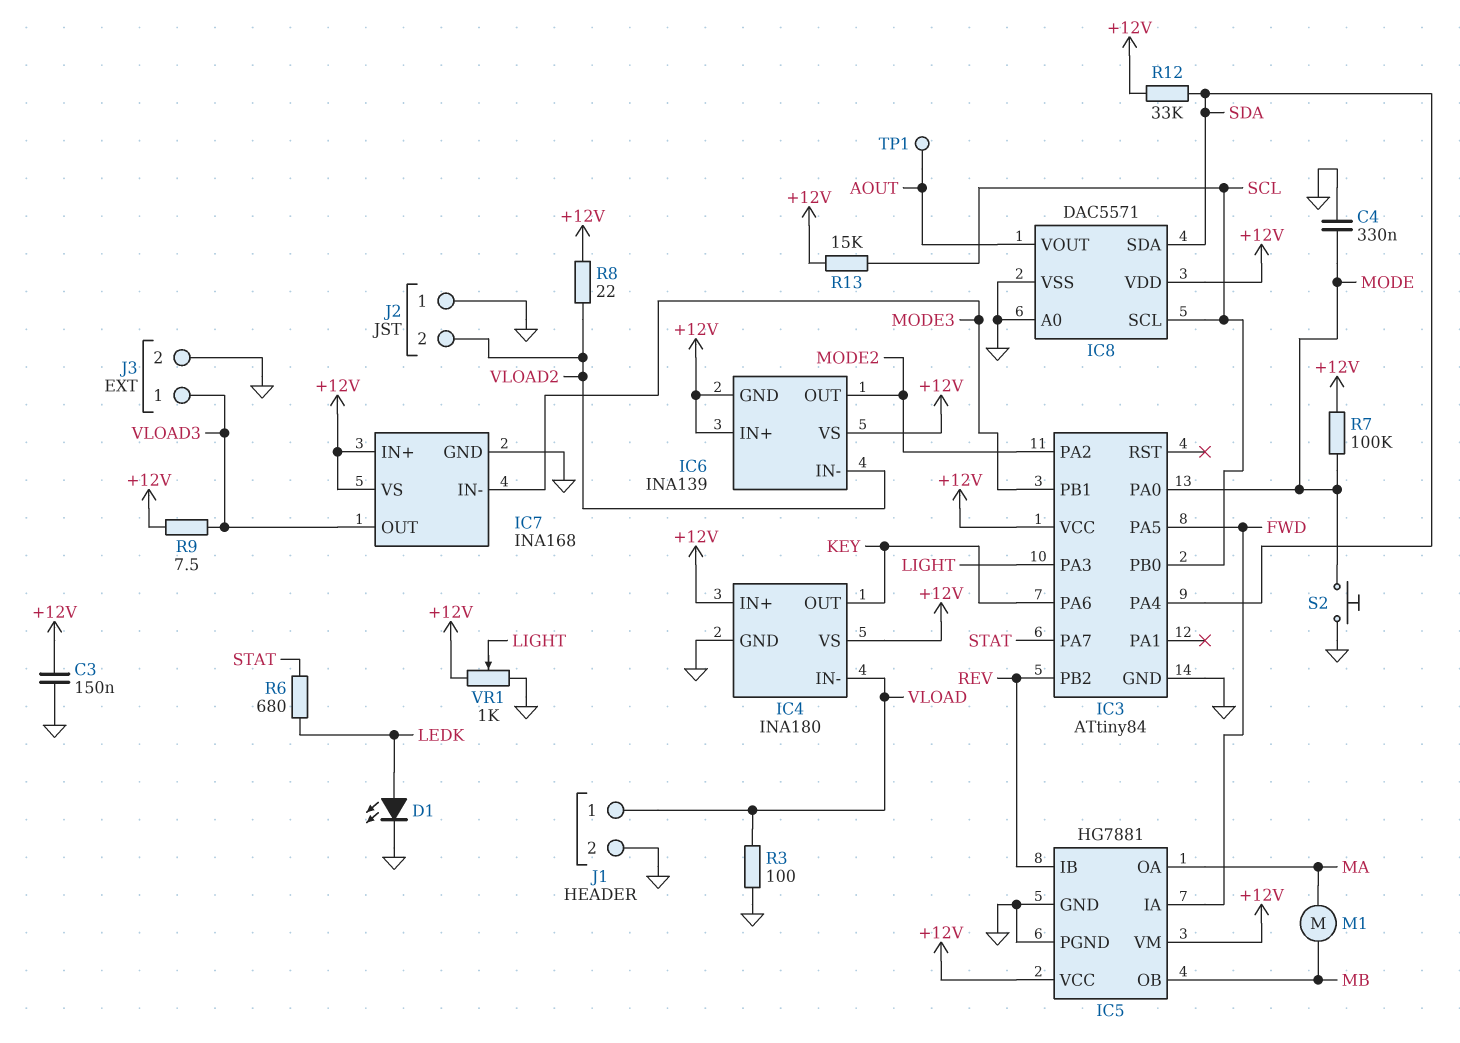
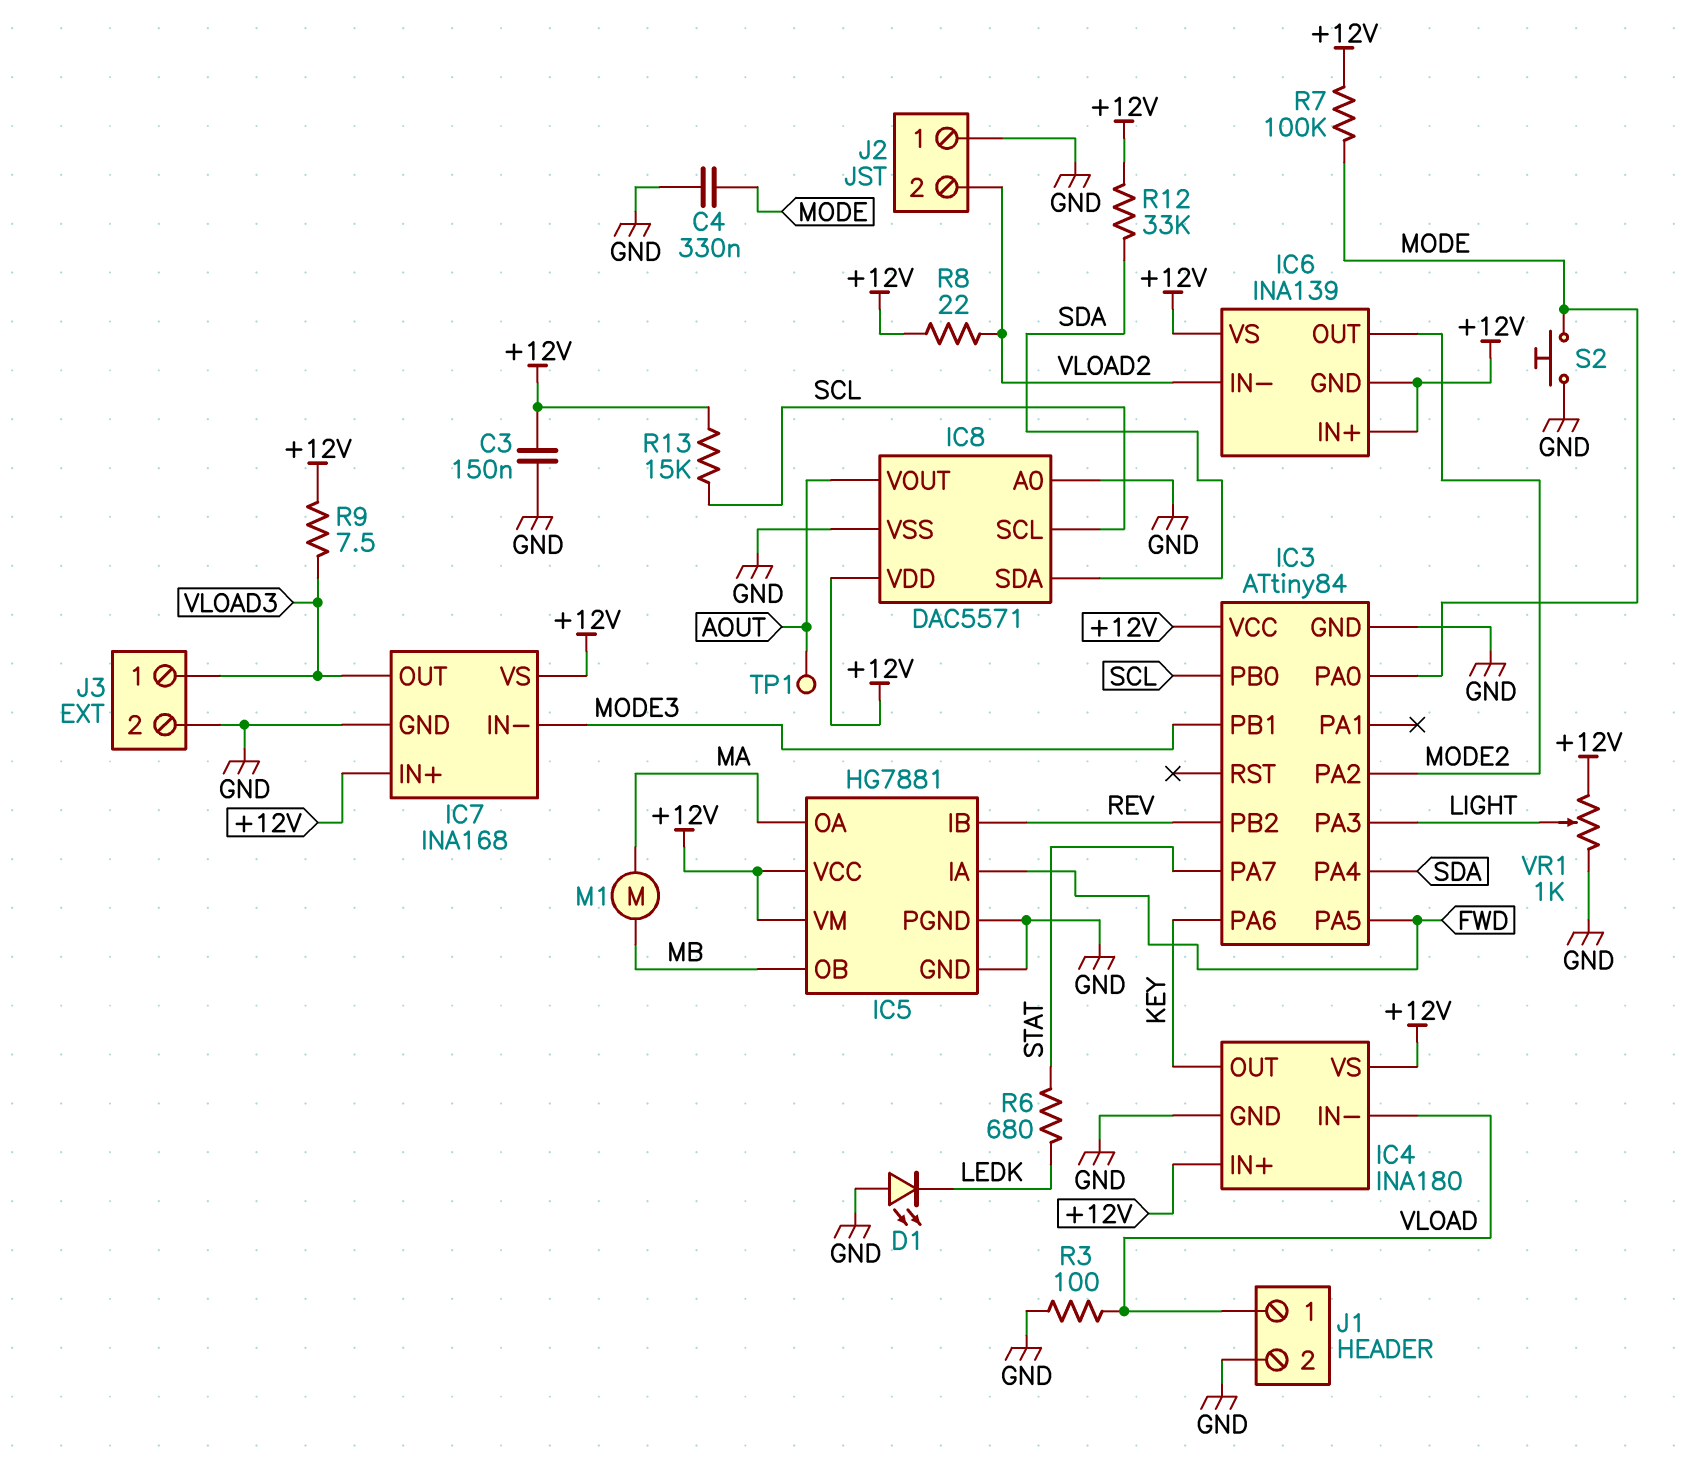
D1: LED (A LEDK, K GND) -> LED (A GND, K LEDK)

